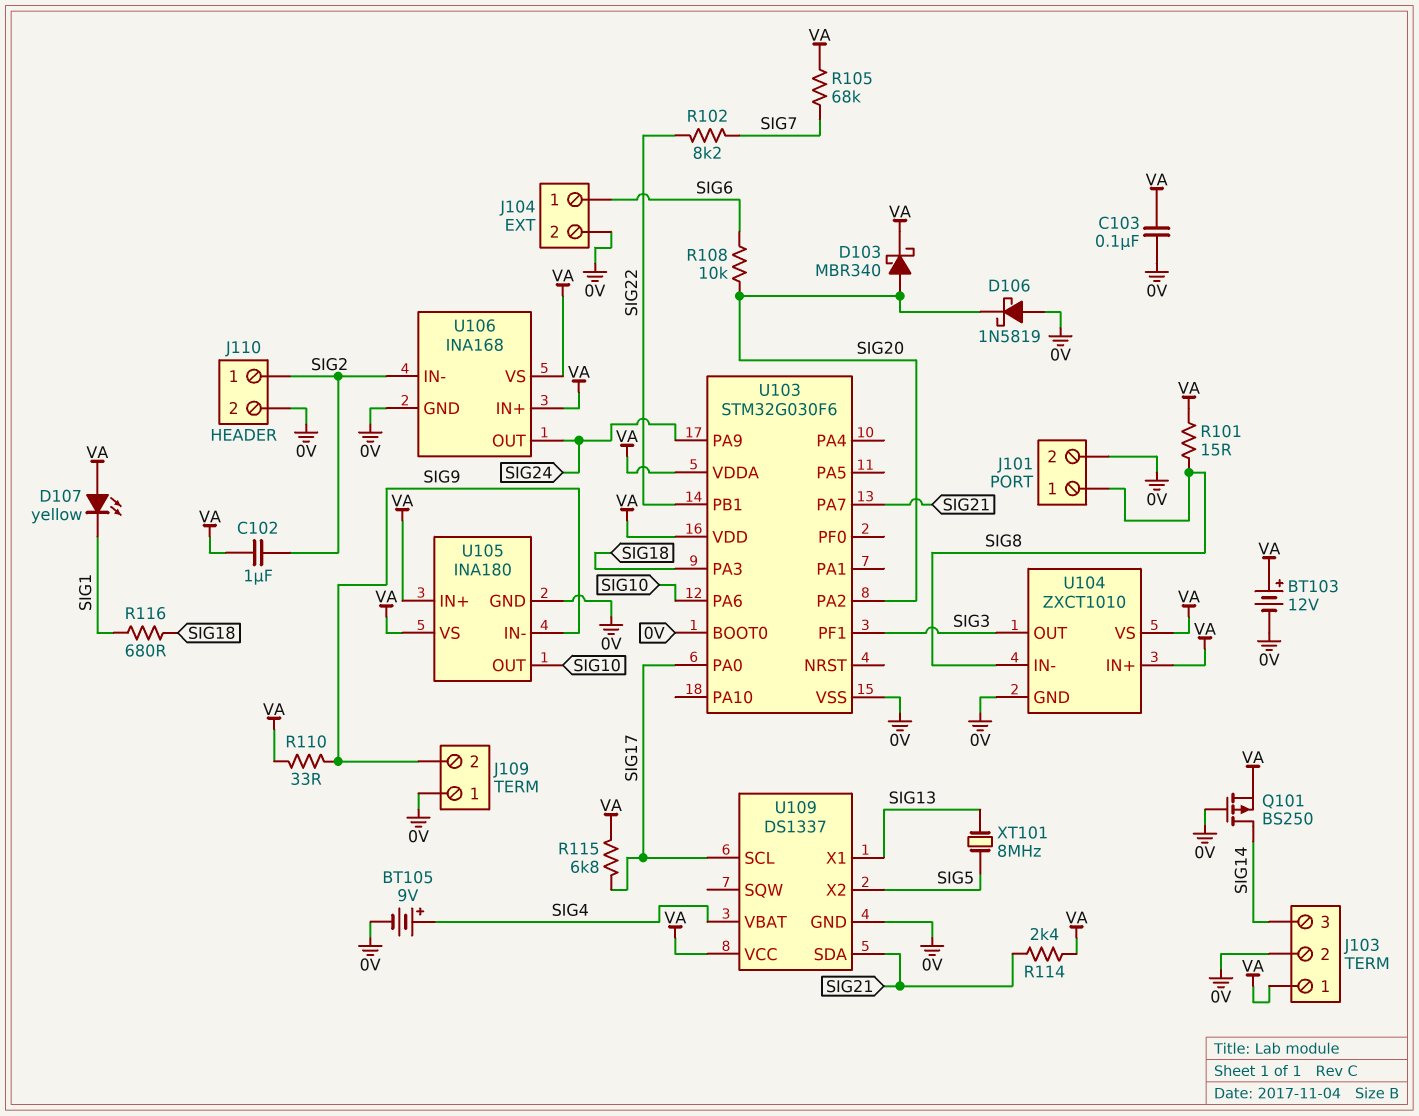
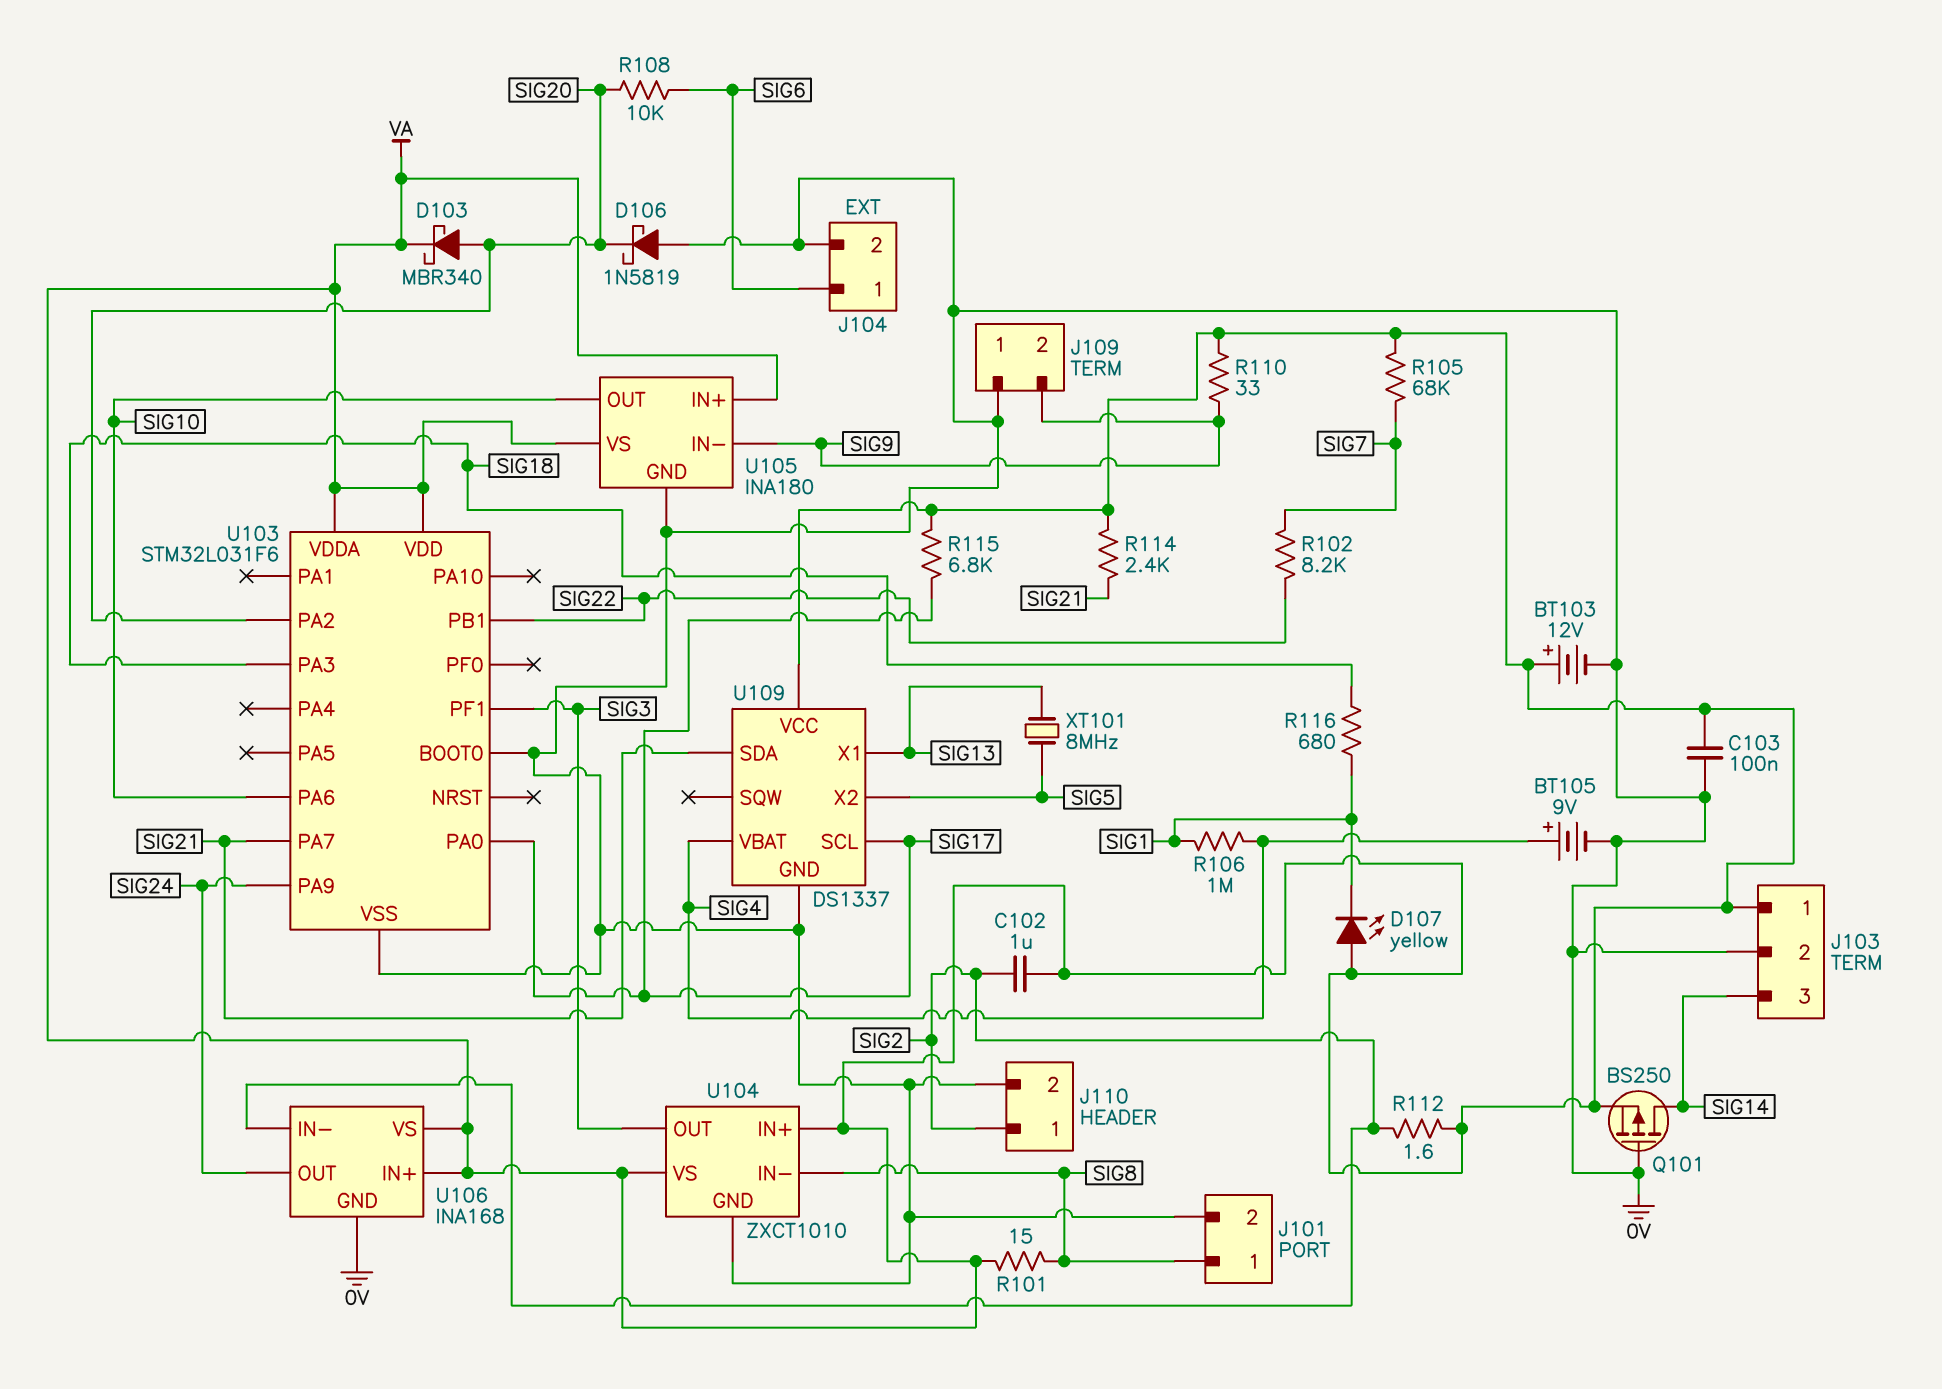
R106: none -> 1M (SIG1, SIG4)
R112: none -> 1.6 (SIG2, VA)
U103: STM32G030F6 -> STM32L031F6

